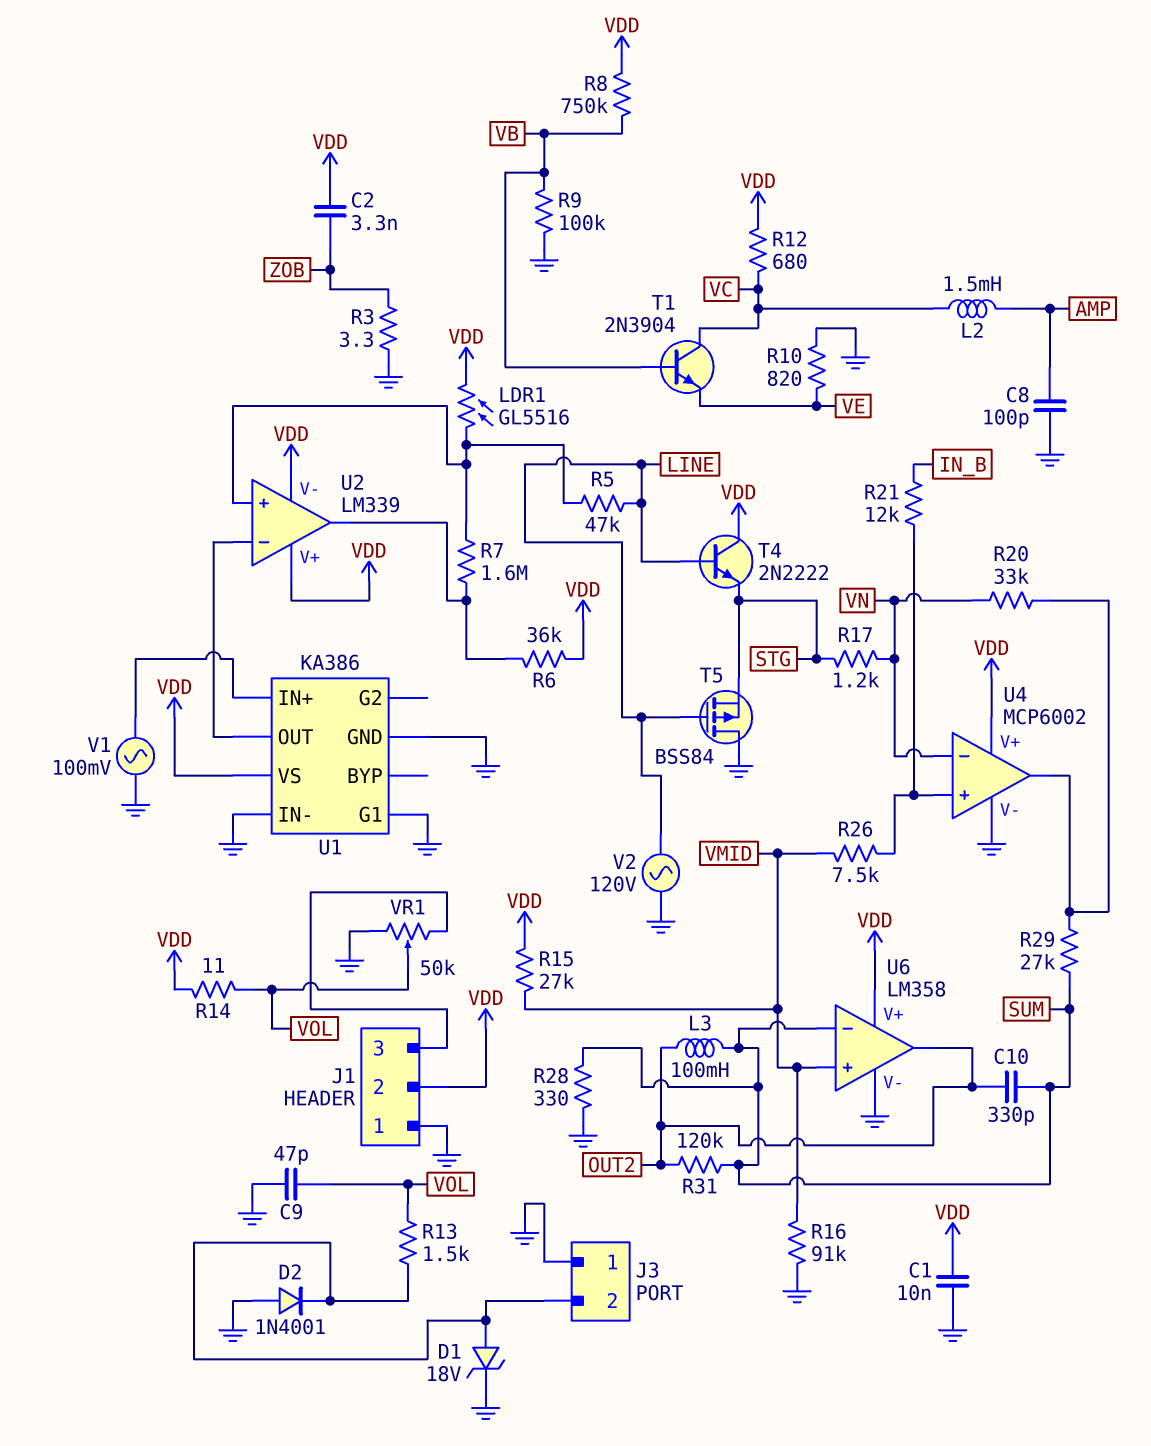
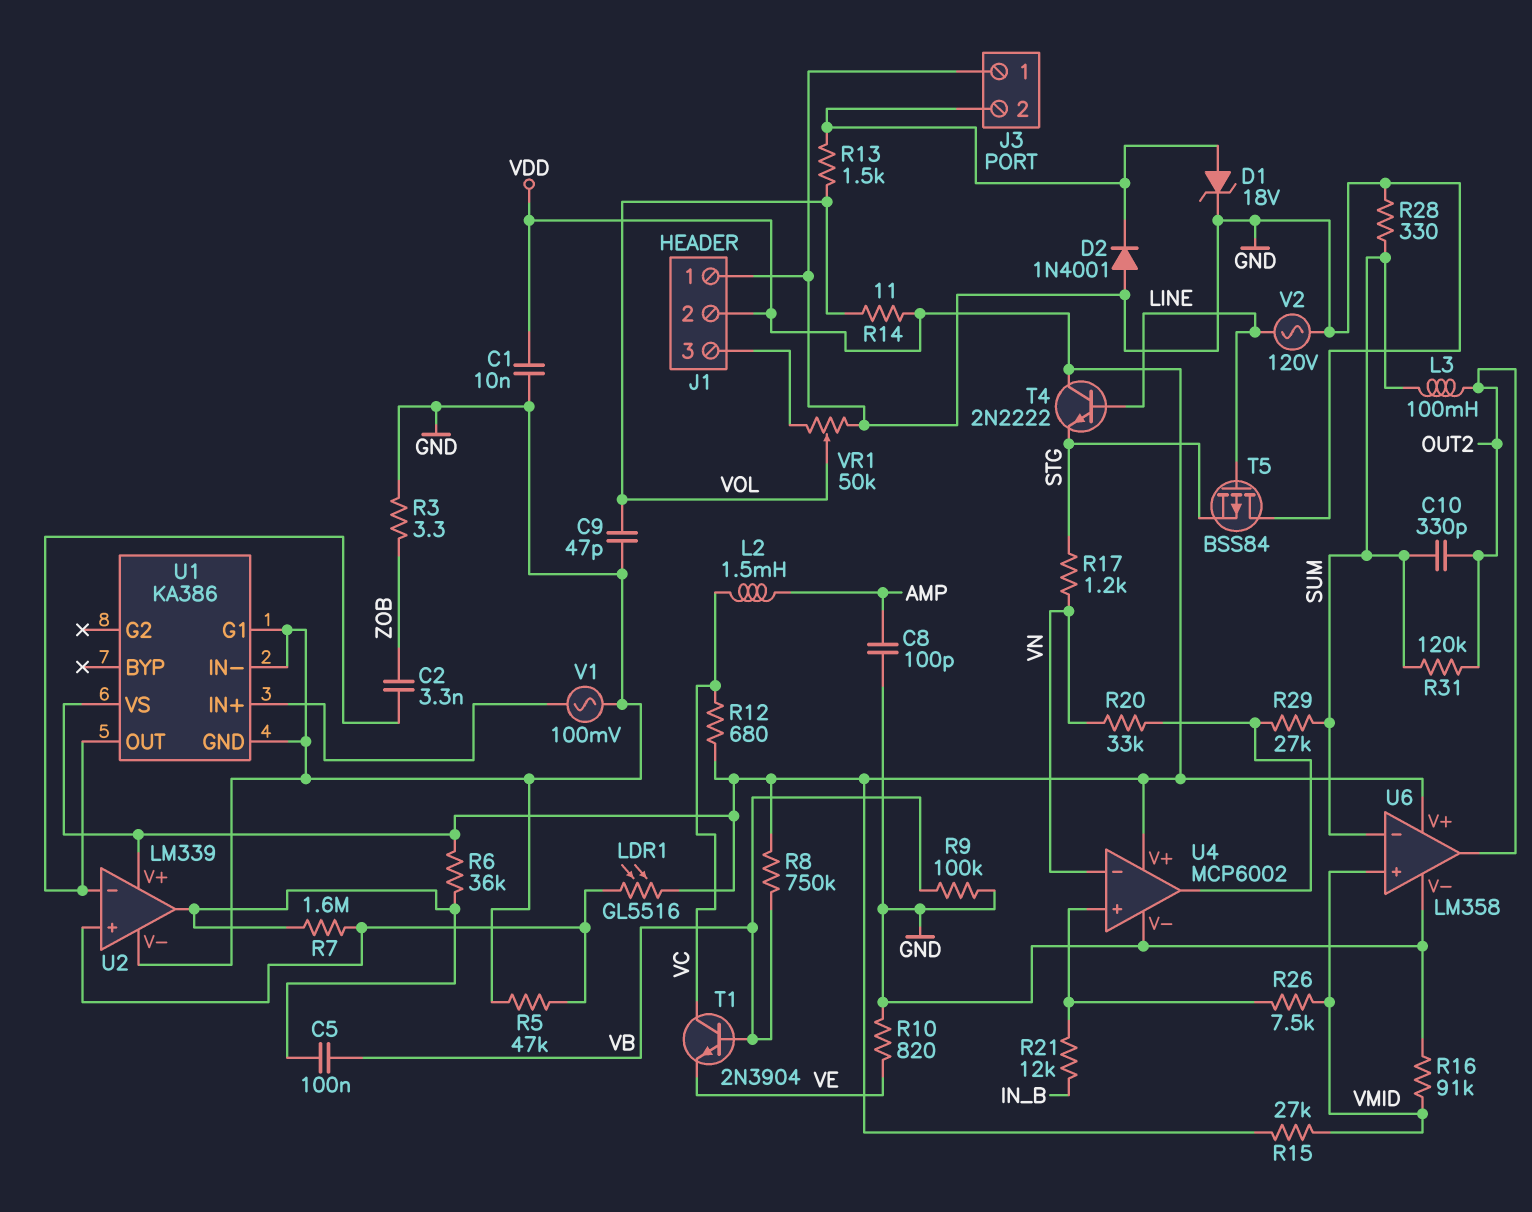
C2: 3.3nF (VDD, ZOB) -> 3.3nF (U1/OUT, ZOB)
C5: none -> 100nF (U2/out, VB)
R5: 47k (LINE, U2/in+) -> 47k (GND, U2/in+)
U2 pin V-: VDD -> GND

